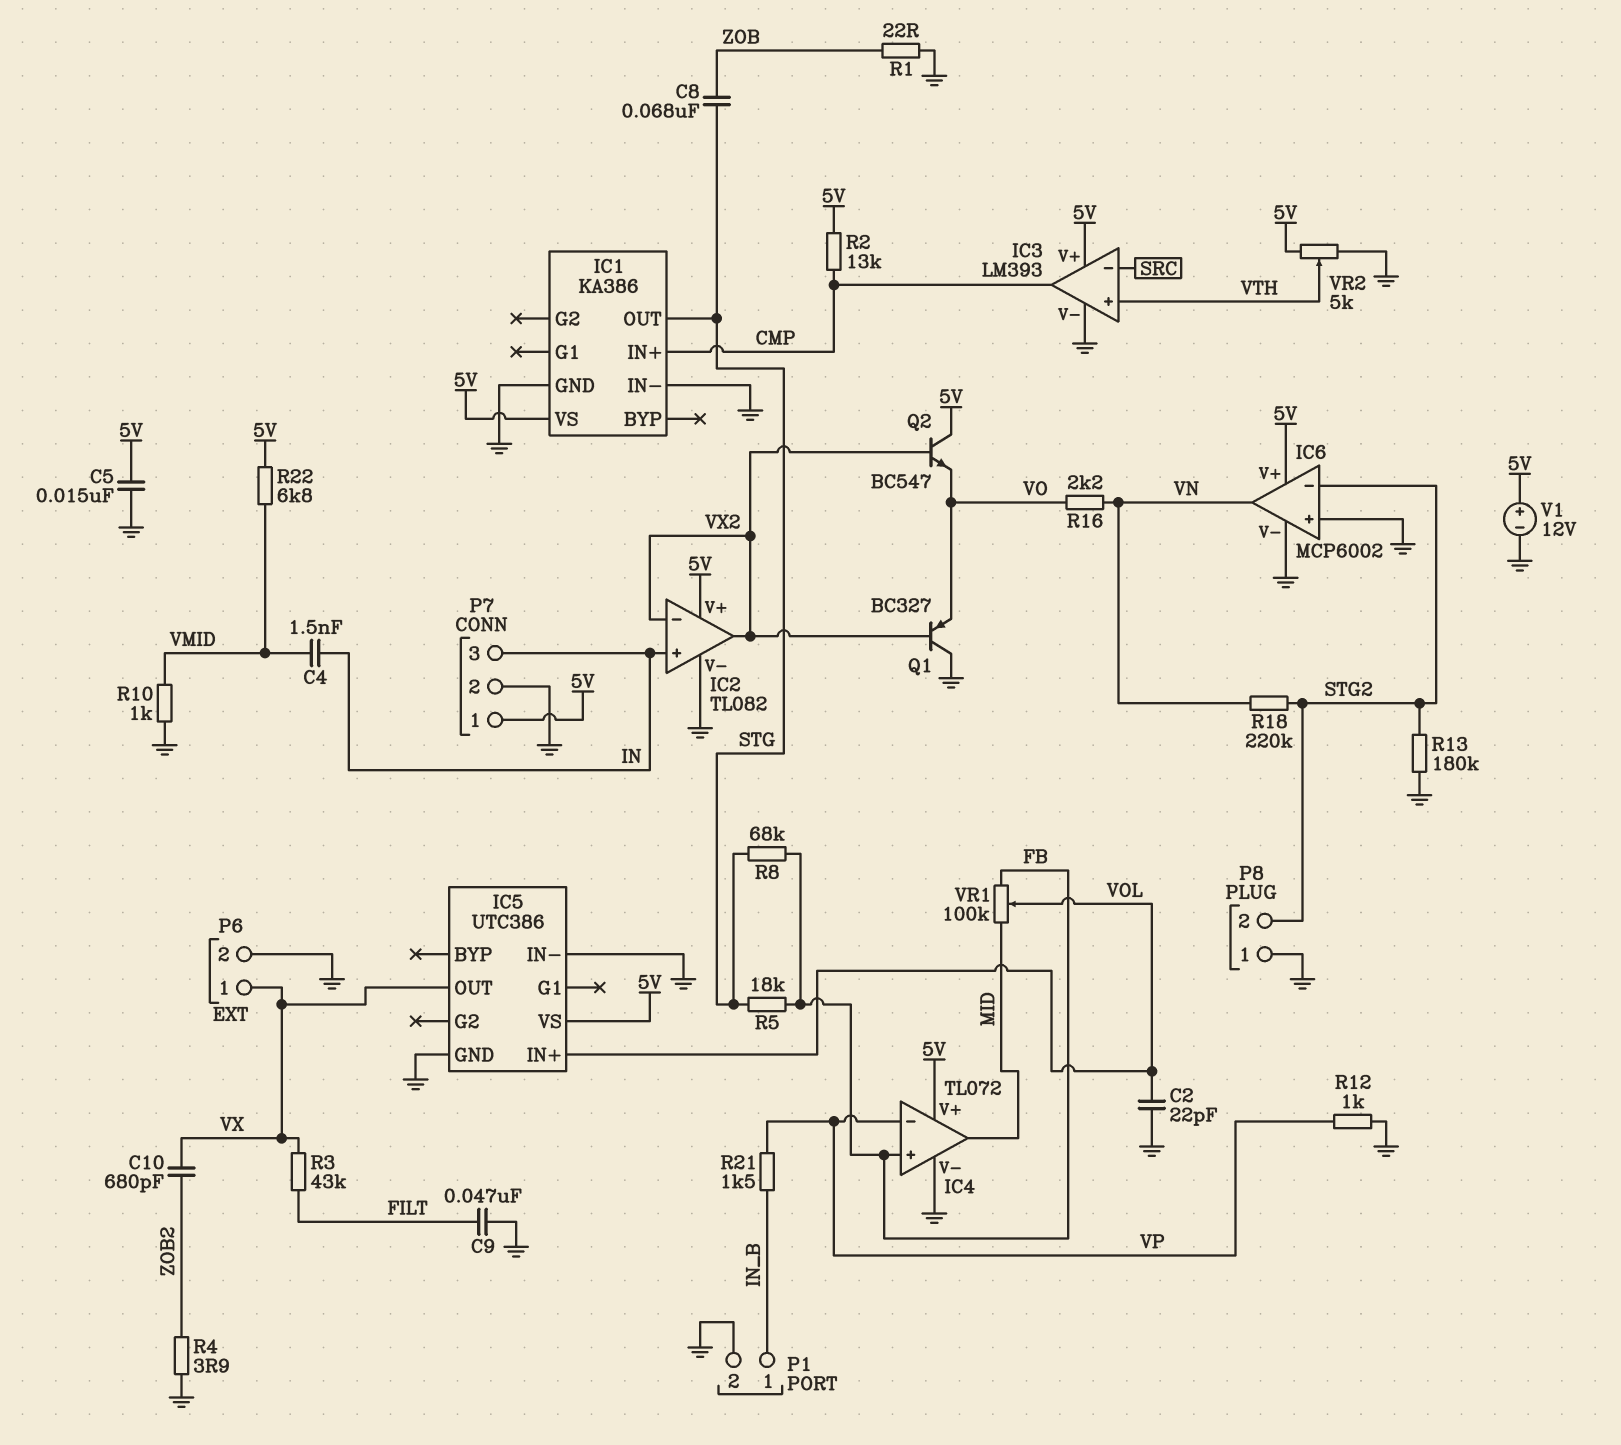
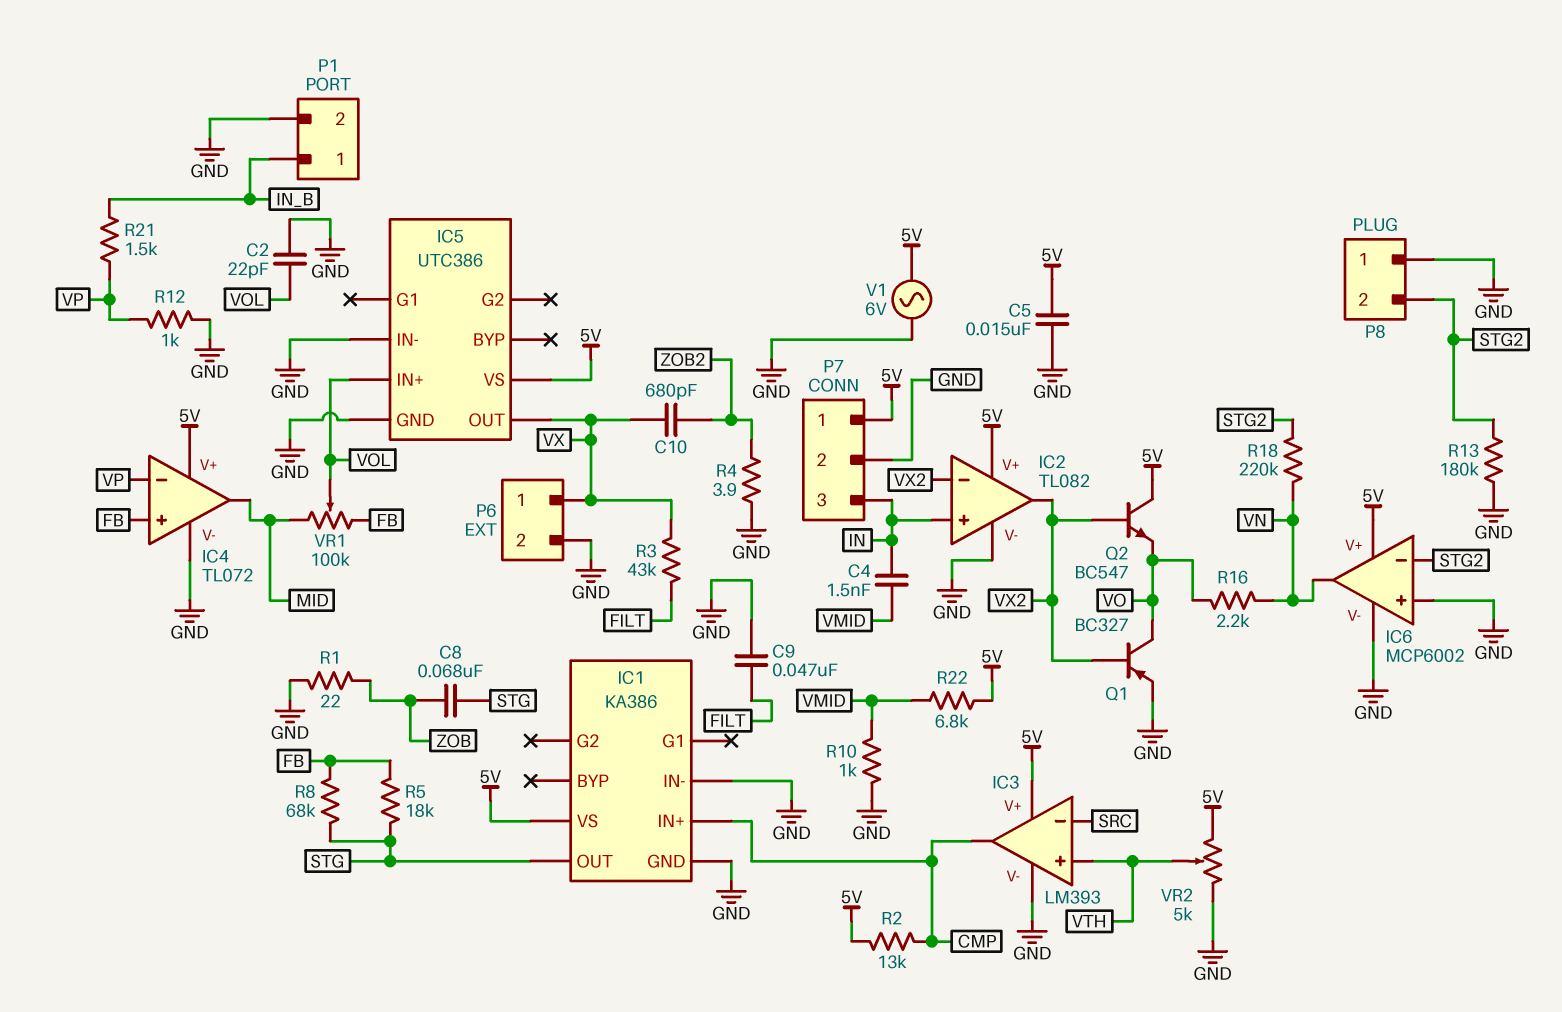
Q1: PNP BC327 (B VX2, C GND, E VO) -> PNP BC327 (B VX2, C VO, E GND)
V1: 12V (plus 5V, minus GND) -> AC 6V (5V, GND)

